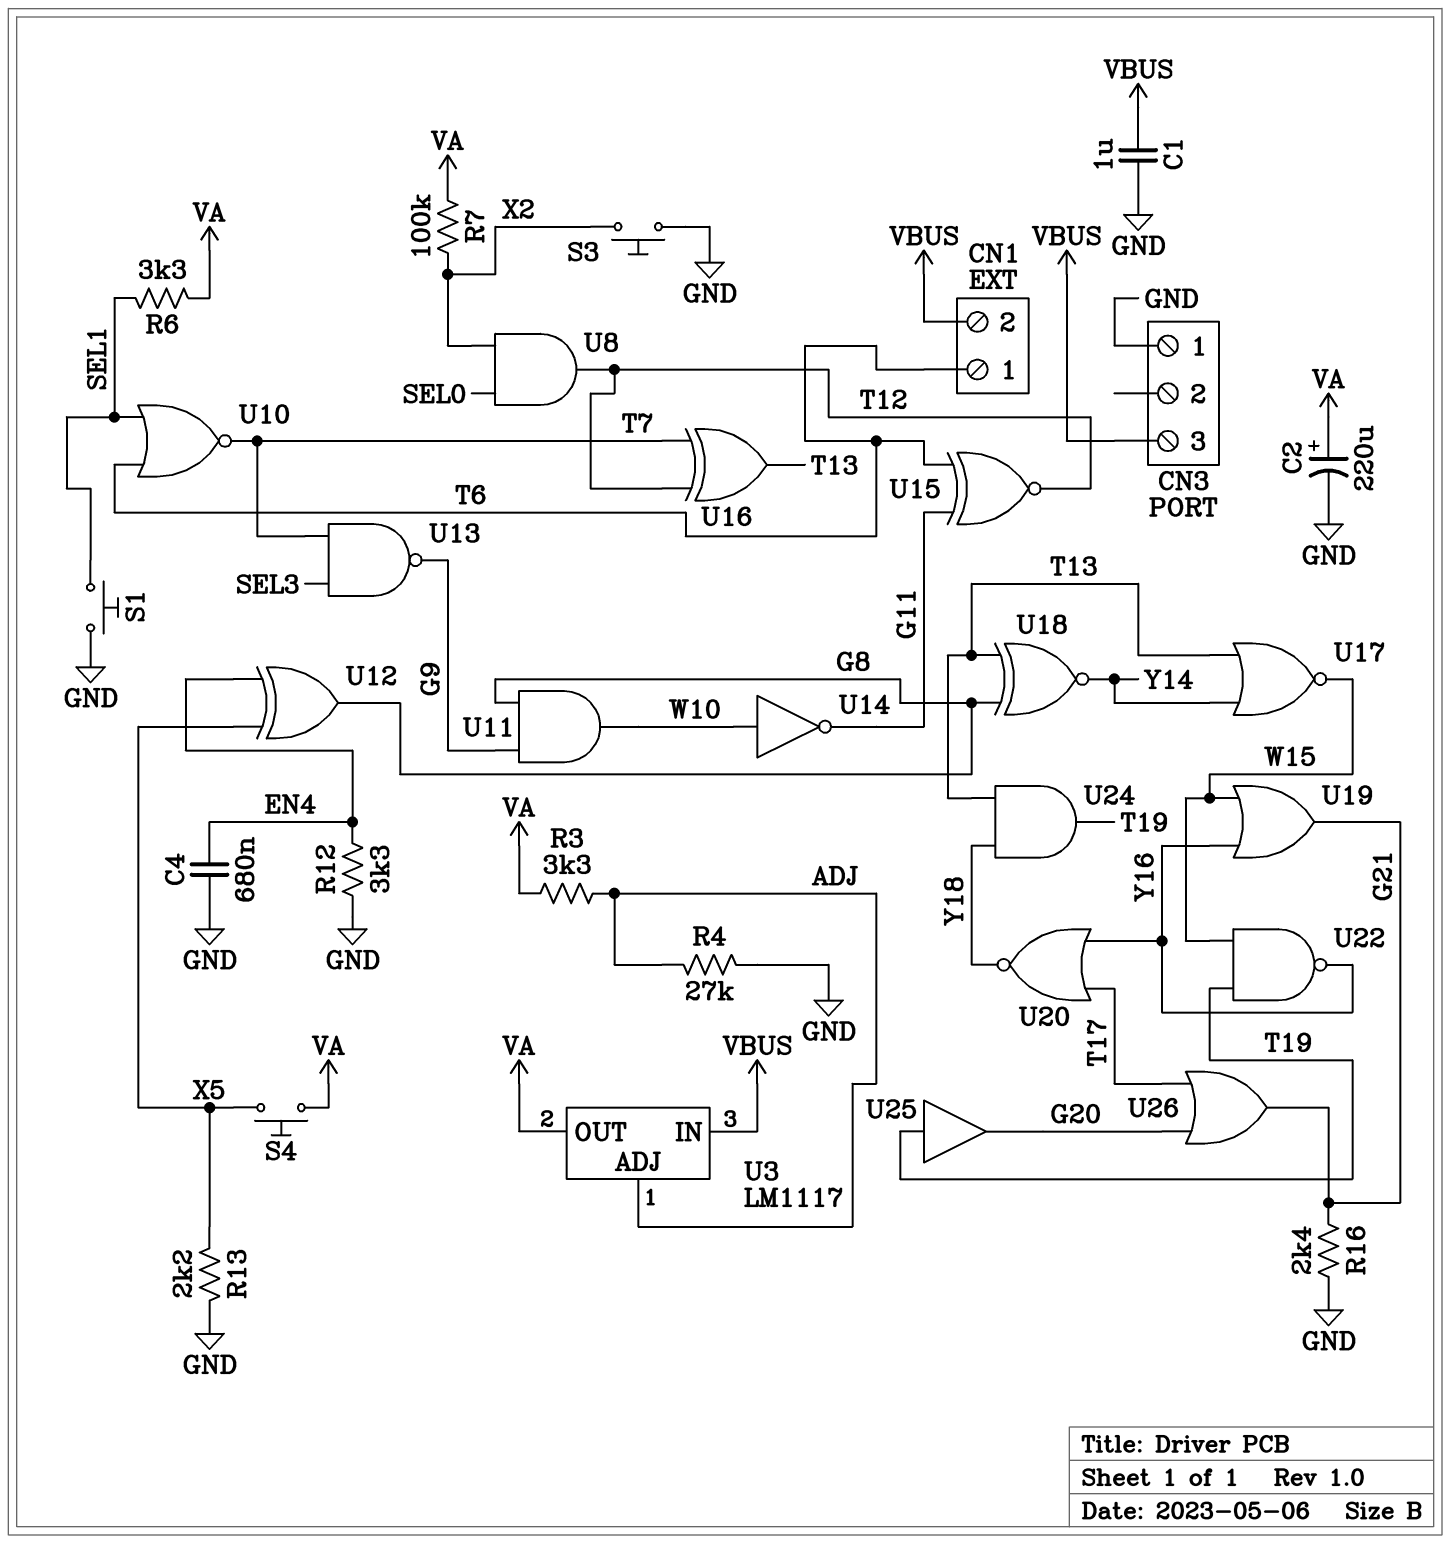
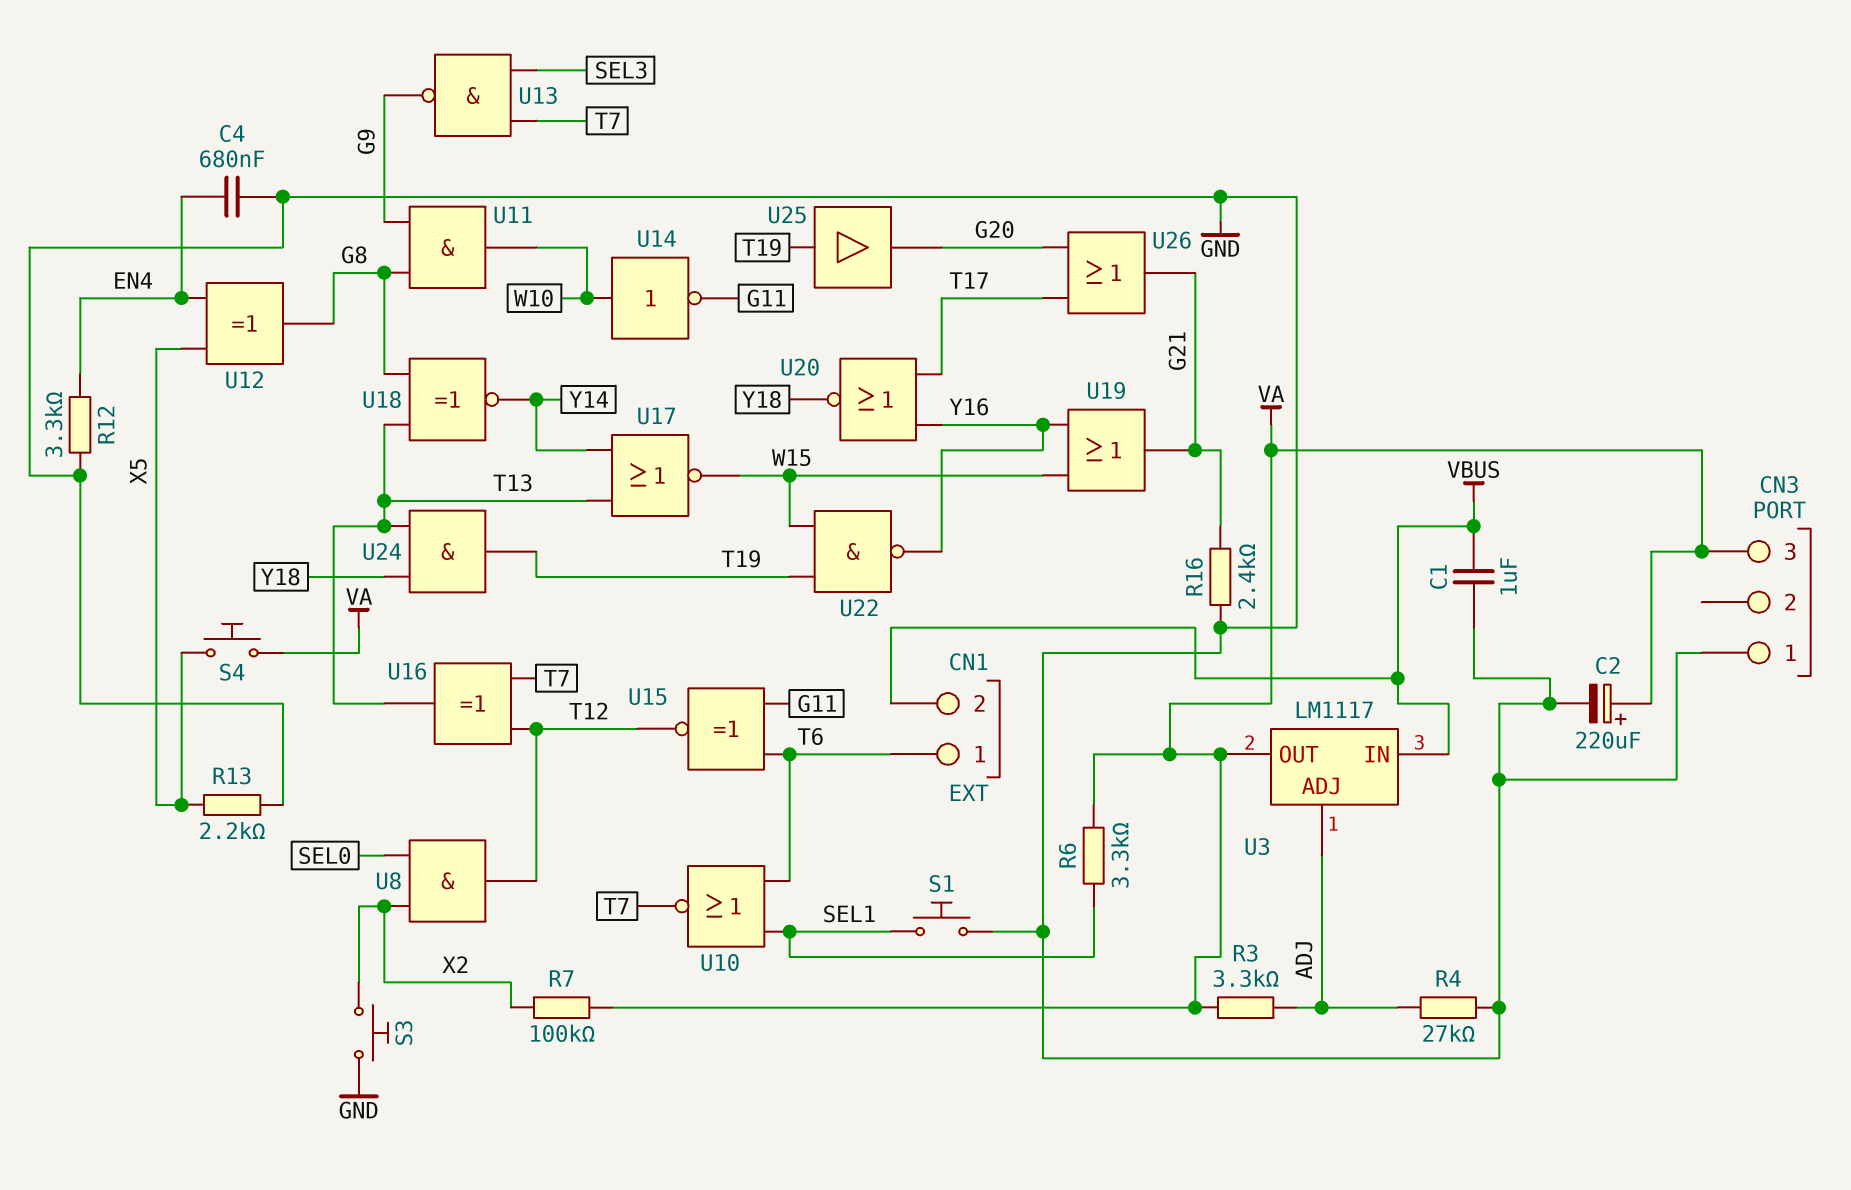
CN3 pin 3: VBUS -> VA

